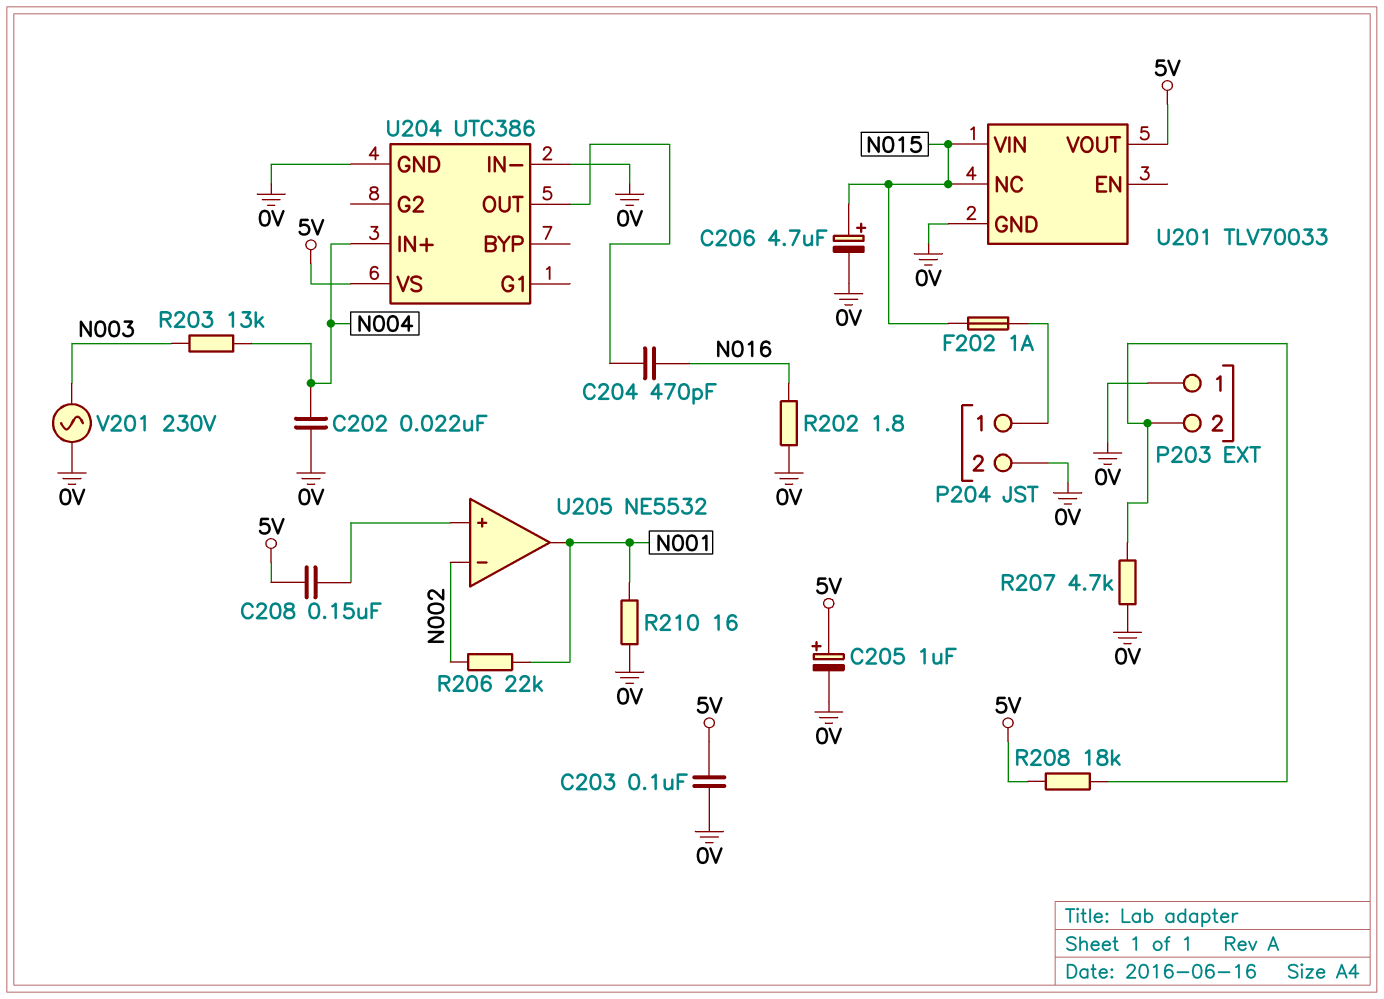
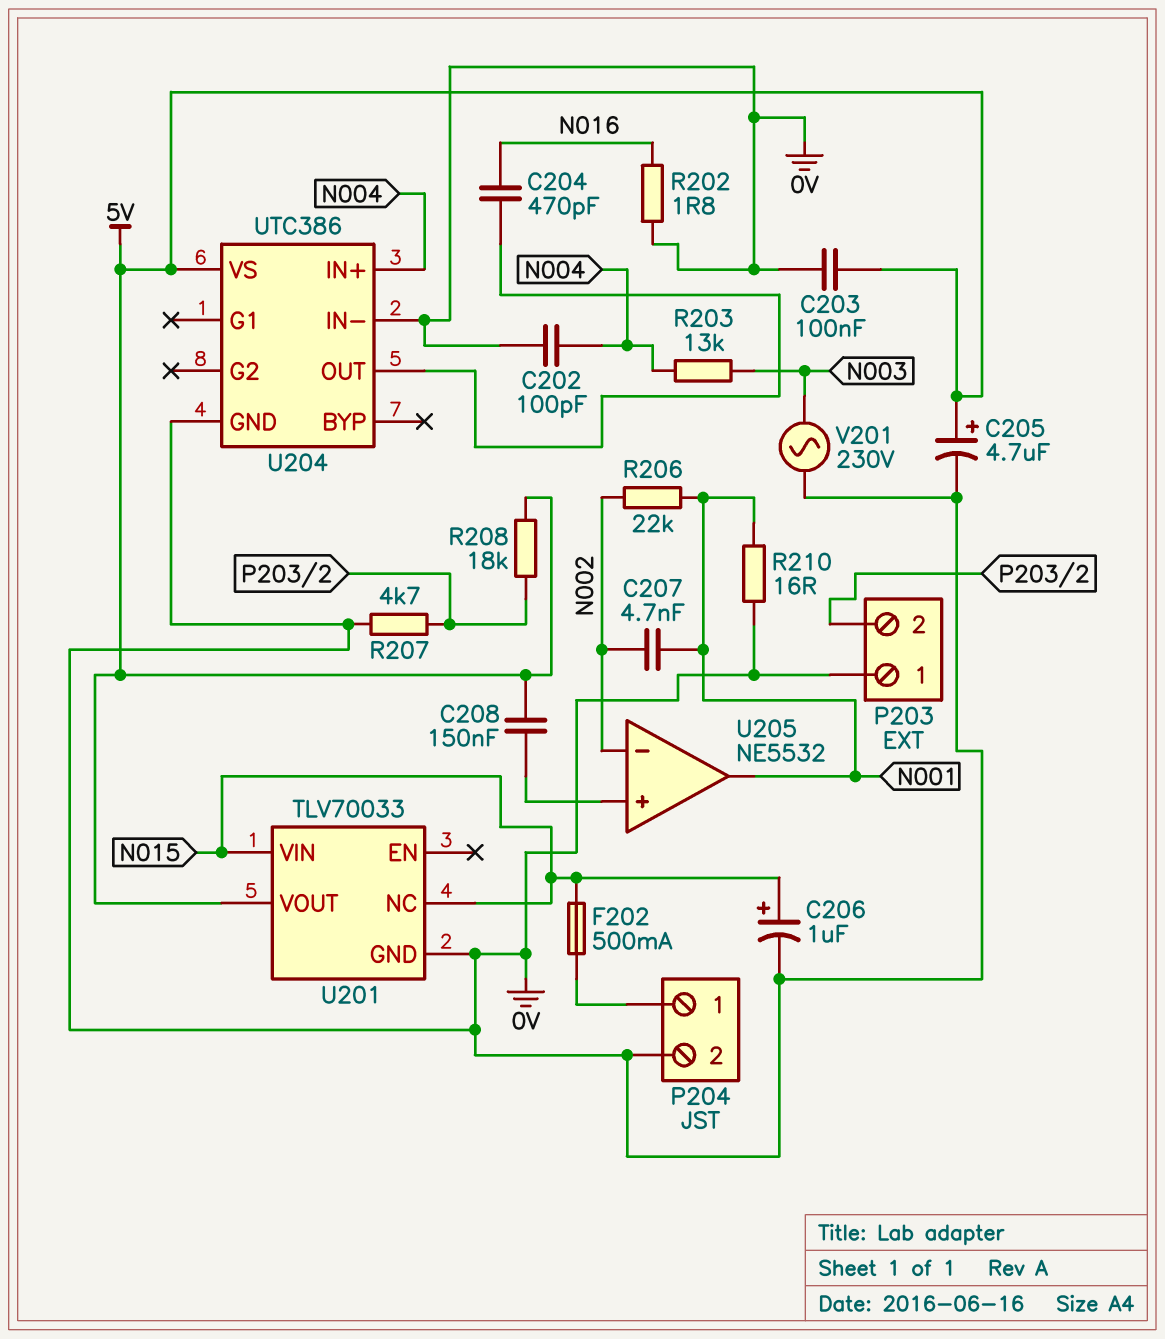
C202: 22nF (0V, N004) -> 100pF (0V, N004)
C205: 1uF (plus 5V, minus 0V) -> 4.7uF (plus 5V, minus 0V)
C206: 4.7uF (plus N015, minus 0V) -> 1uF (plus N015, minus 0V)
C207: none -> 4.7nF (N001, N002)
F202: 1A (N015, P204/1) -> 500mA (N015, P204/1)

